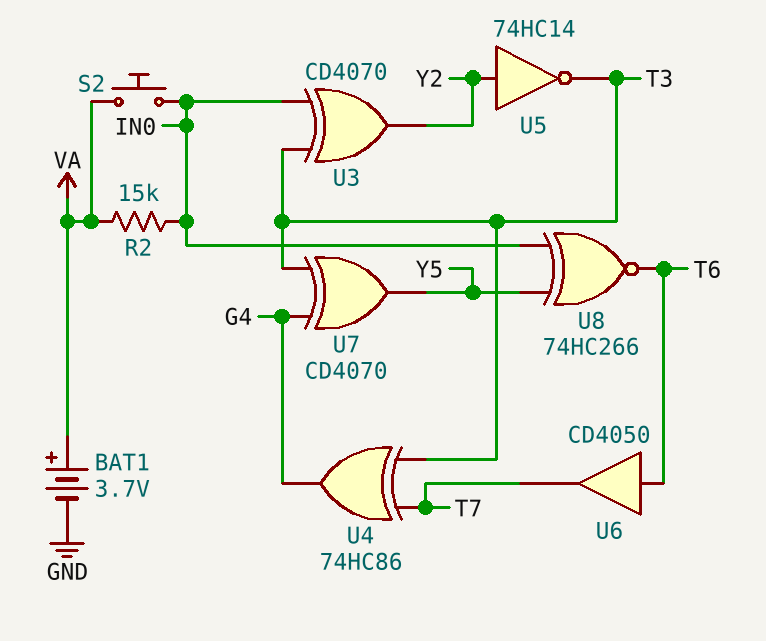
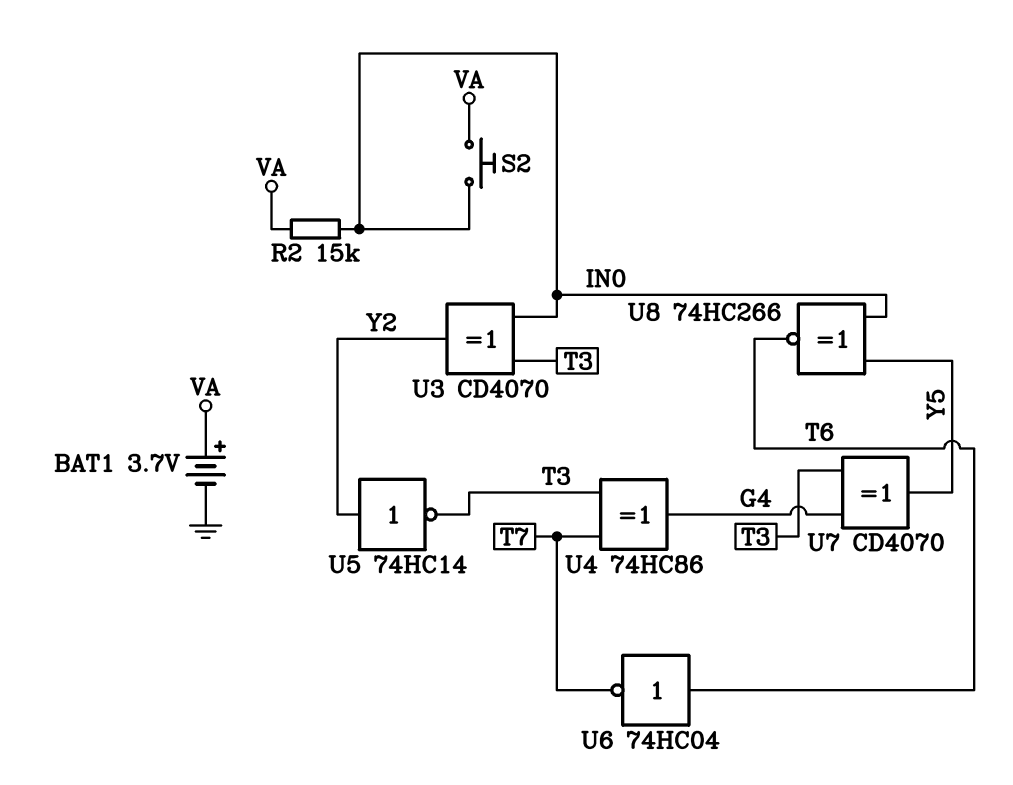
U6: buffer CD4050 (in T6, out T7) -> NOT 74HC04 (in T6, out T7)

